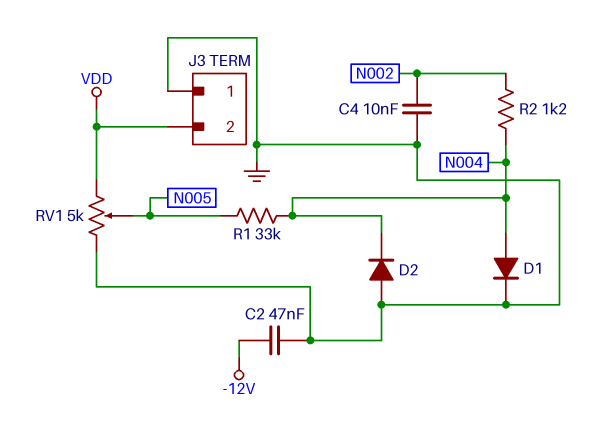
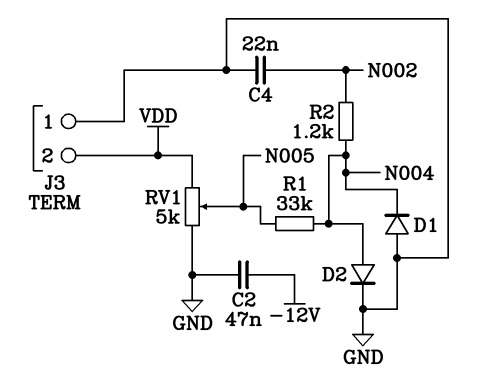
C4: 10nF (GND, N002) -> 22nF (GND, N002)
D1: diode (A N004, K GND) -> diode (A GND, K N004)
D2: diode (A GND, K N004) -> diode (A N004, K GND)

